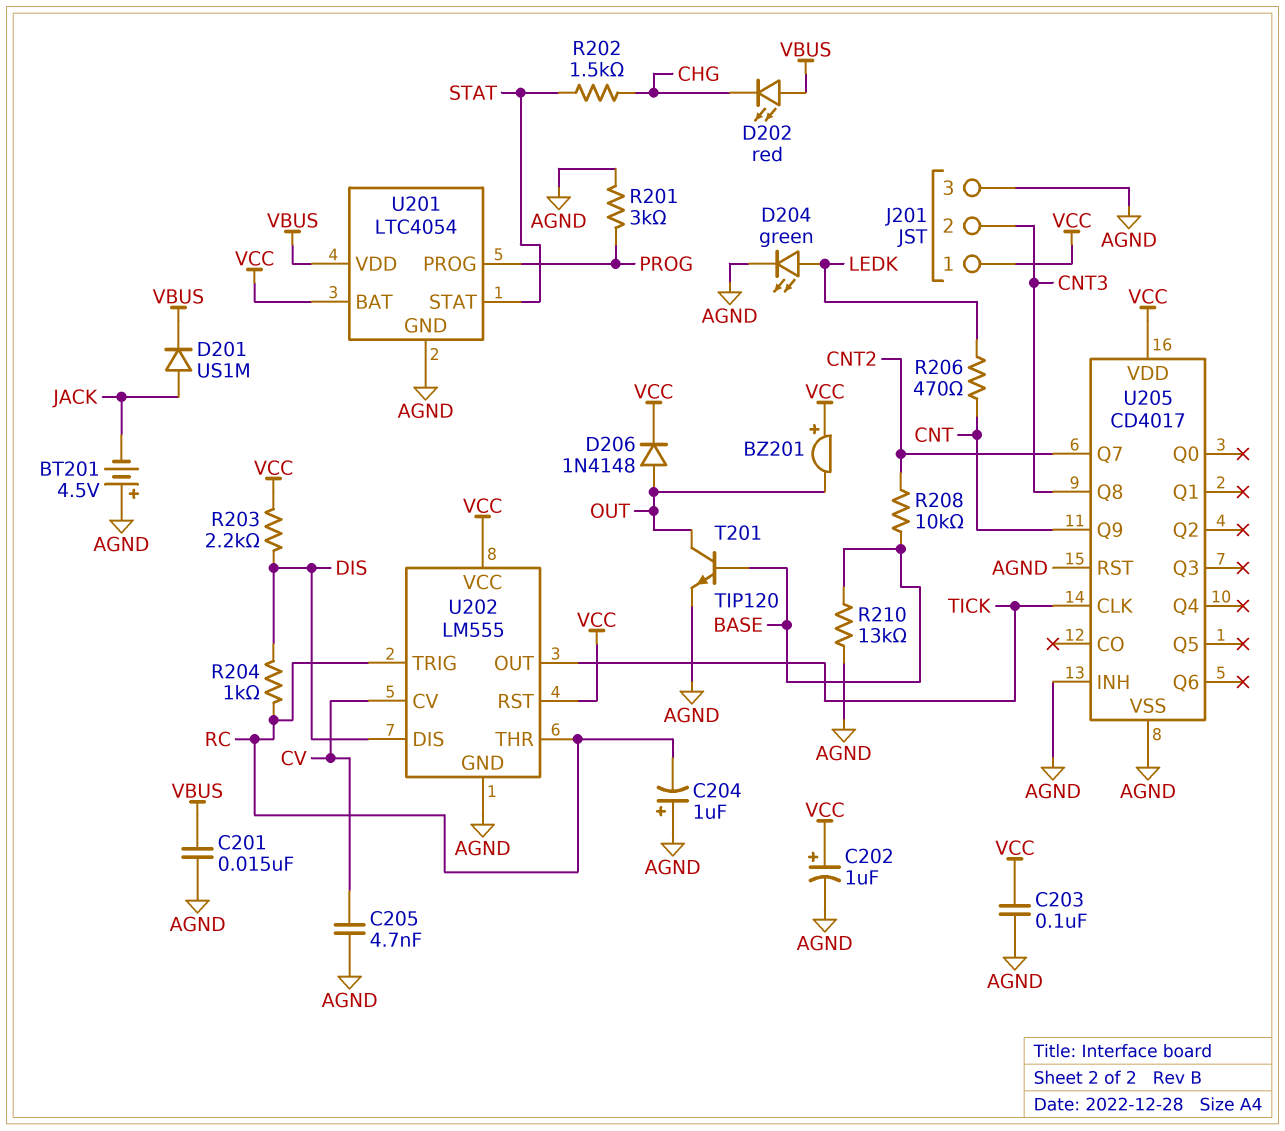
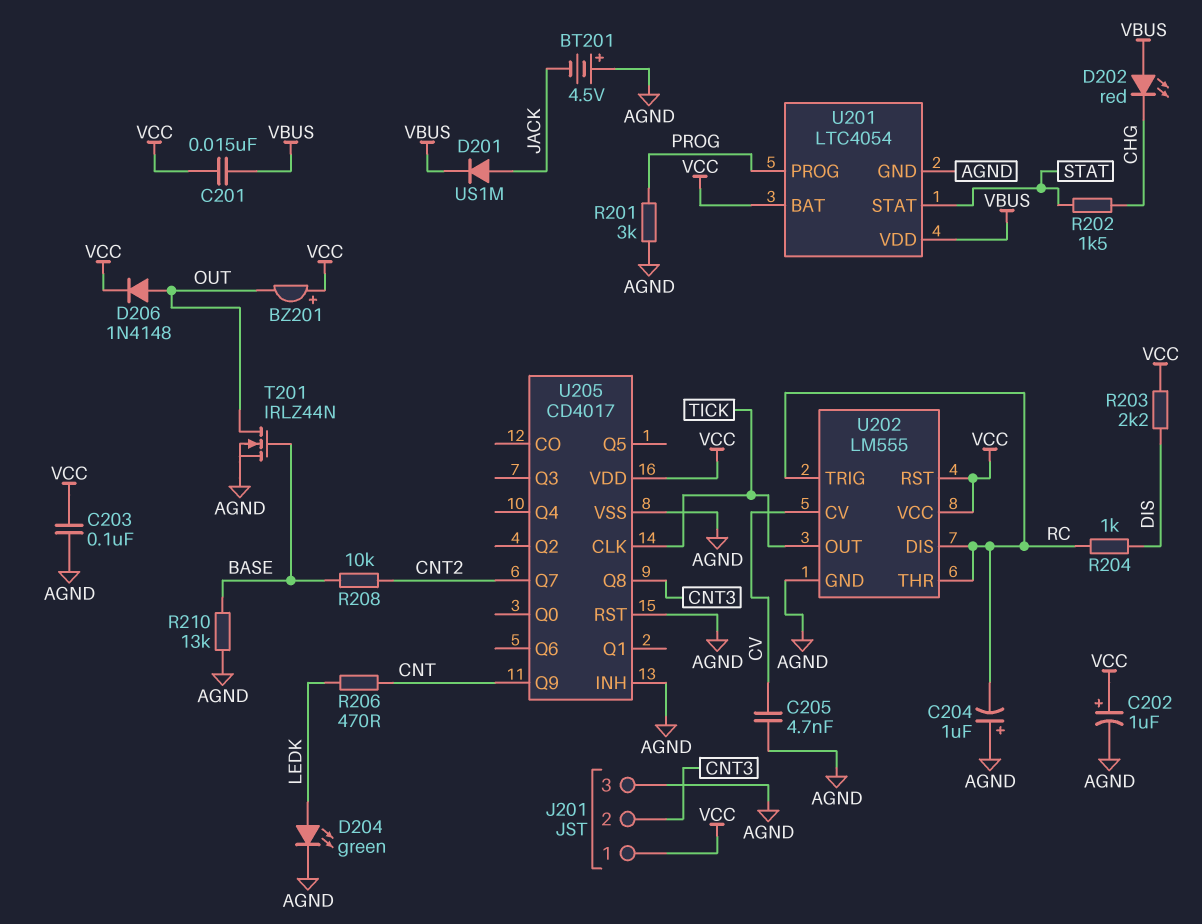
C201: 15nF (AGND, VBUS) -> 15nF (VBUS, VCC)
T201: NPN TIP120 (B BASE, C OUT, E AGND) -> NMOS IRLZ44N (G BASE, D OUT, S AGND)
U202 pin DIS: DIS -> RC

